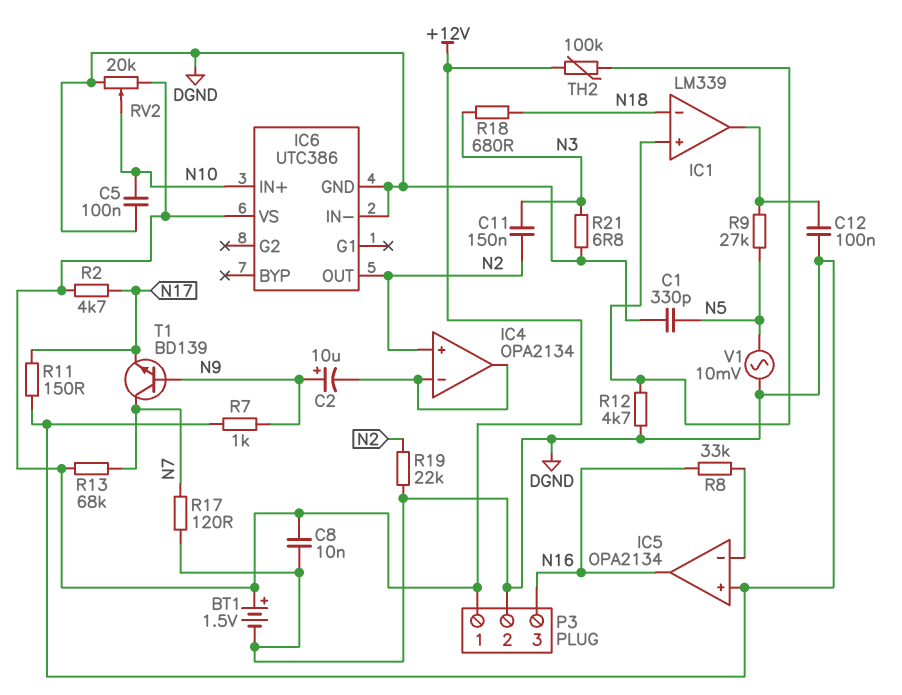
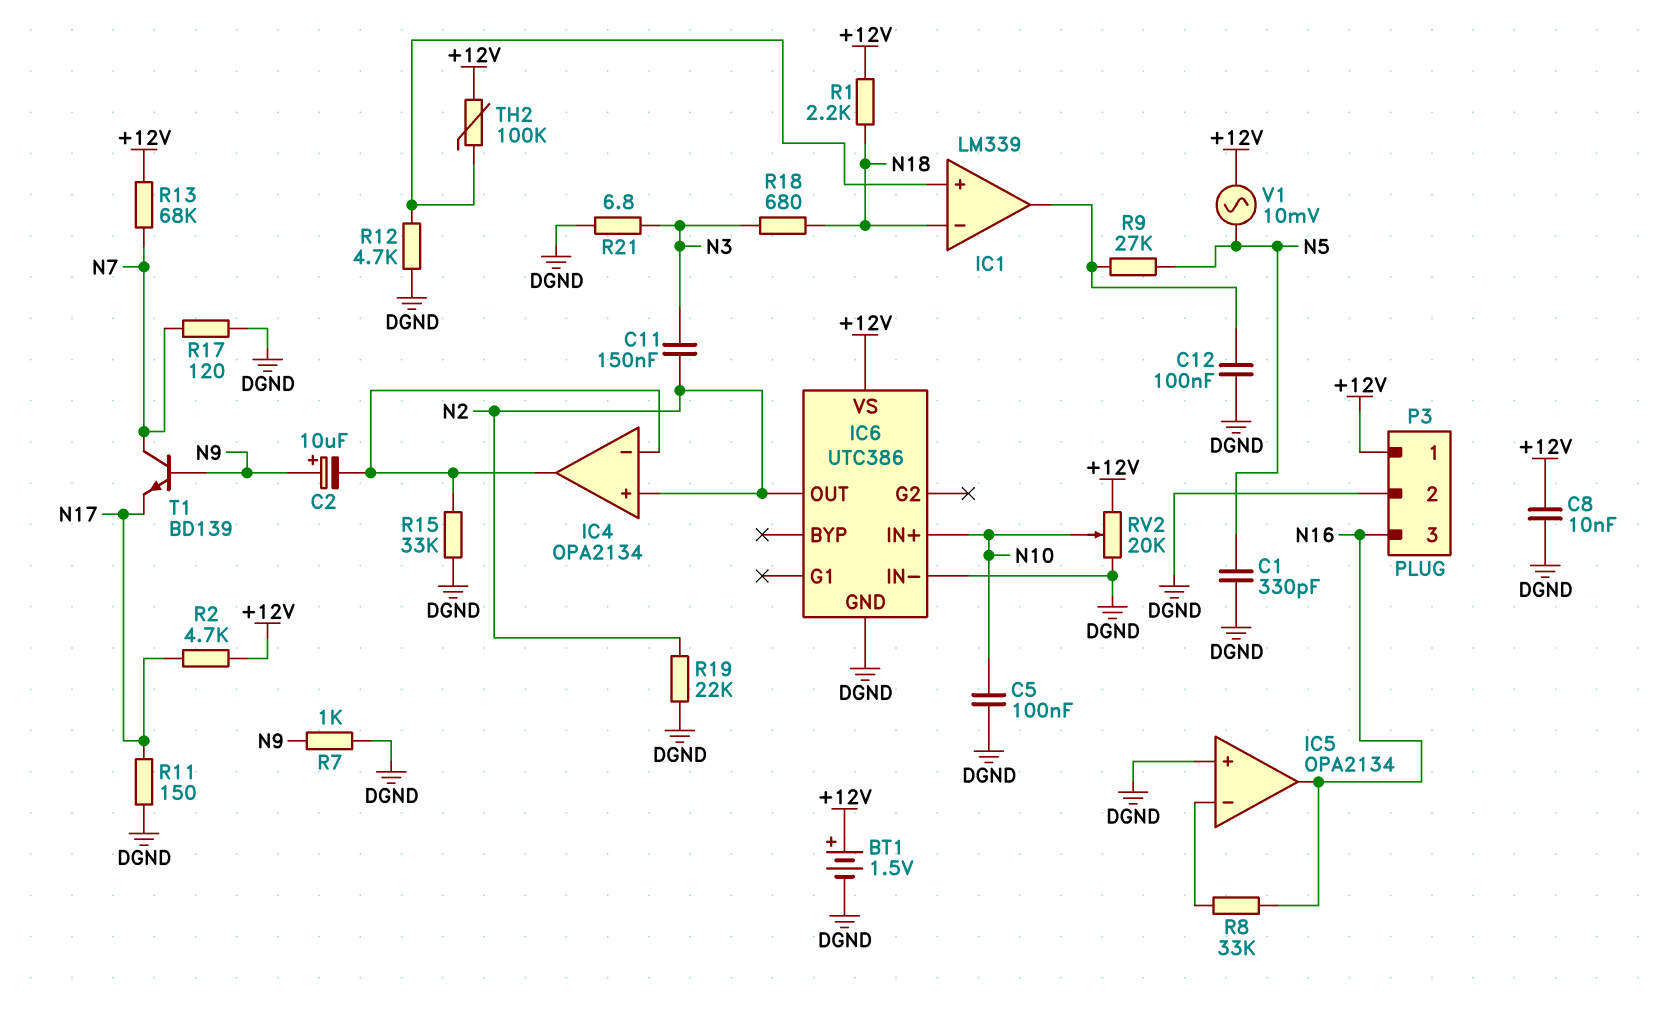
R1: none -> 2.2k (+12V, N18)
R15: none -> 33k (DGND, IC4/in-)
V1: AC 10mV (DGND, N5) -> AC 10mV (+12V, N5)

